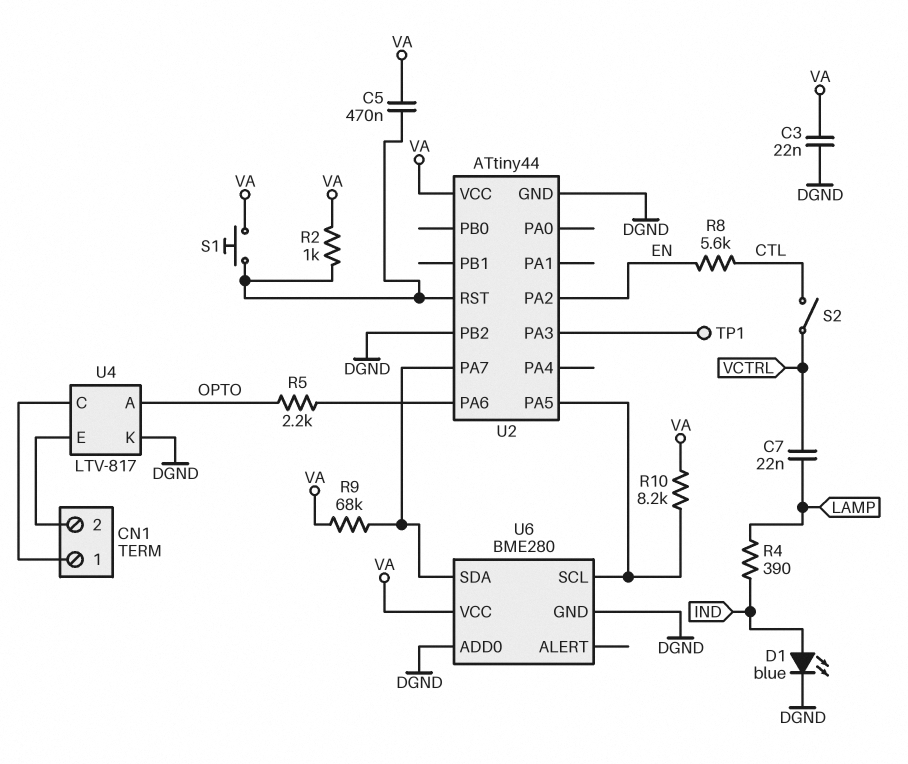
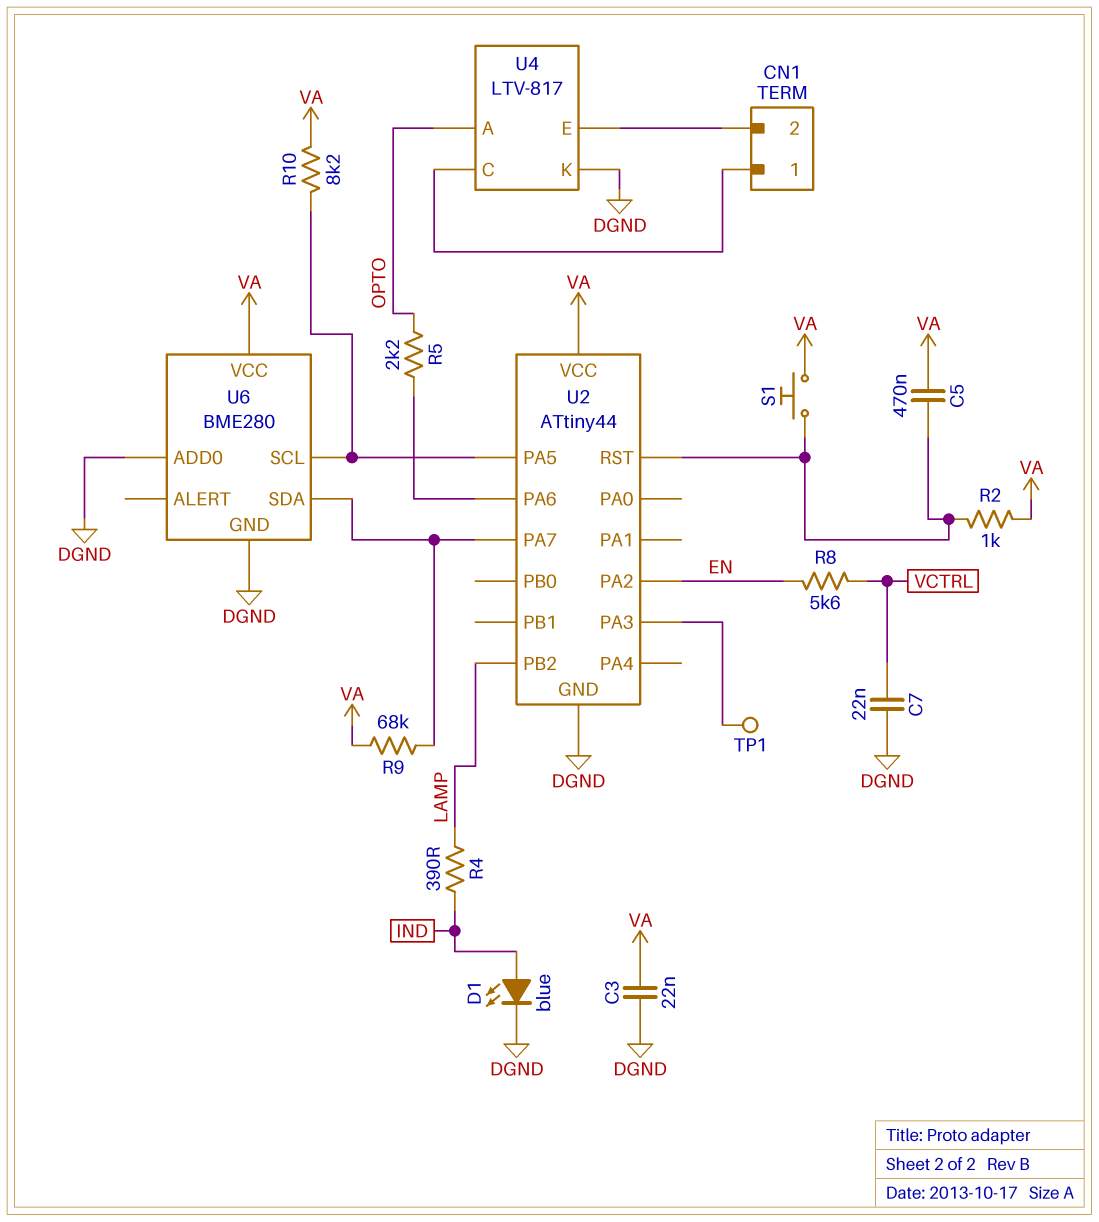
C7: 22nF (LAMP, VCTRL) -> 22nF (DGND, VCTRL)
R8: 5.6k (CTL, EN) -> 5.6k (EN, VCTRL)
S2: switch (CTL, VCTRL) -> none
U2 pin PB2: DGND -> LAMP

